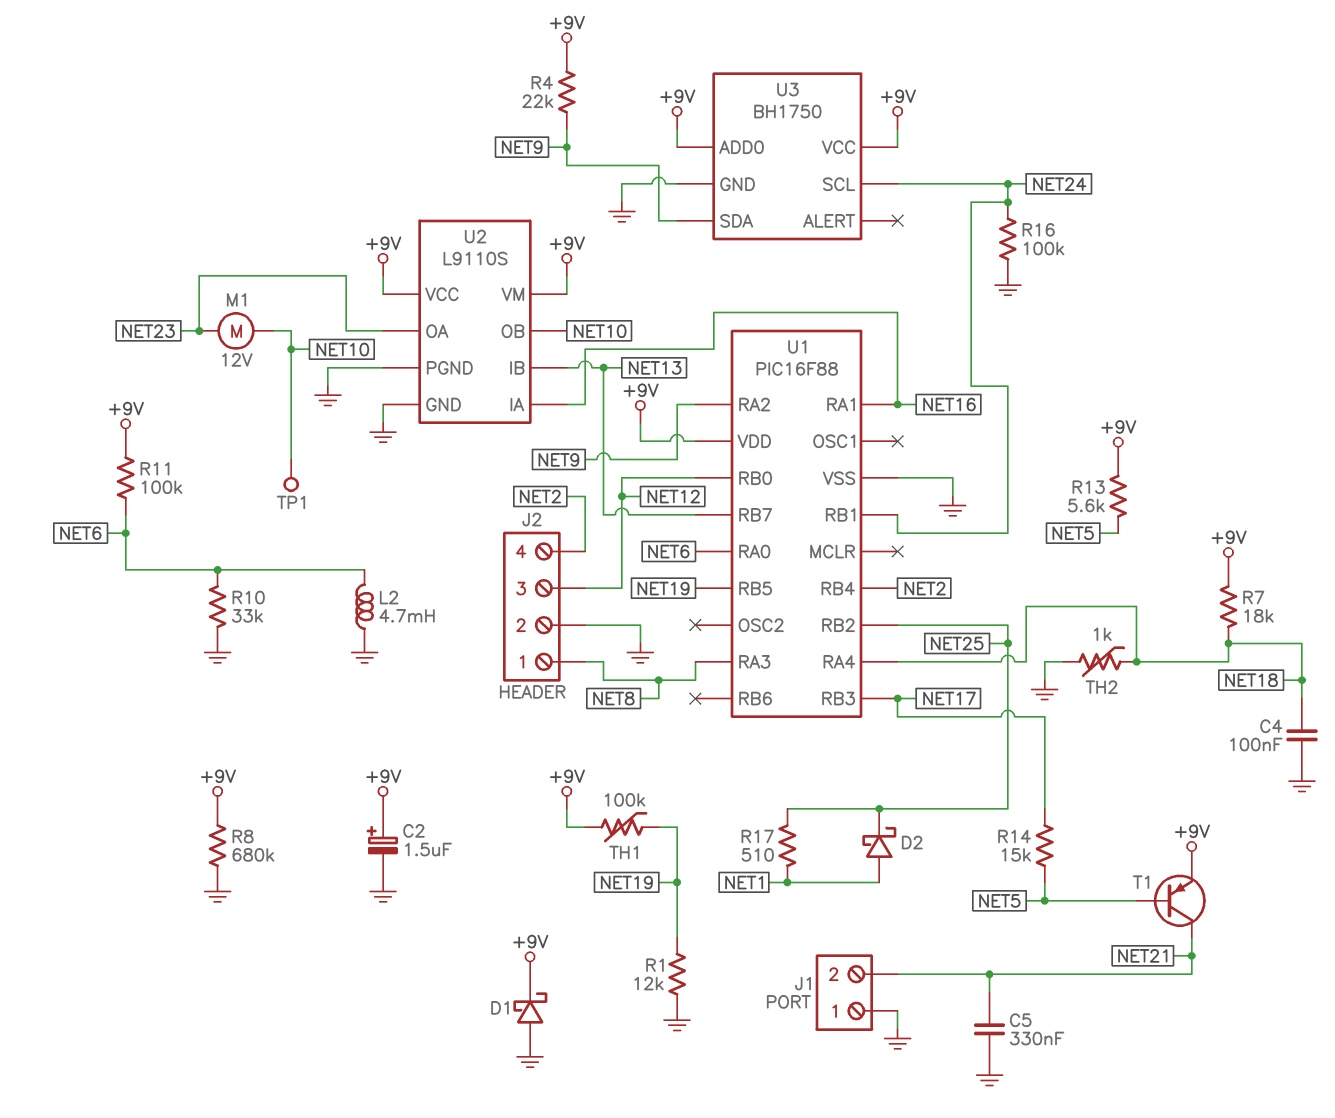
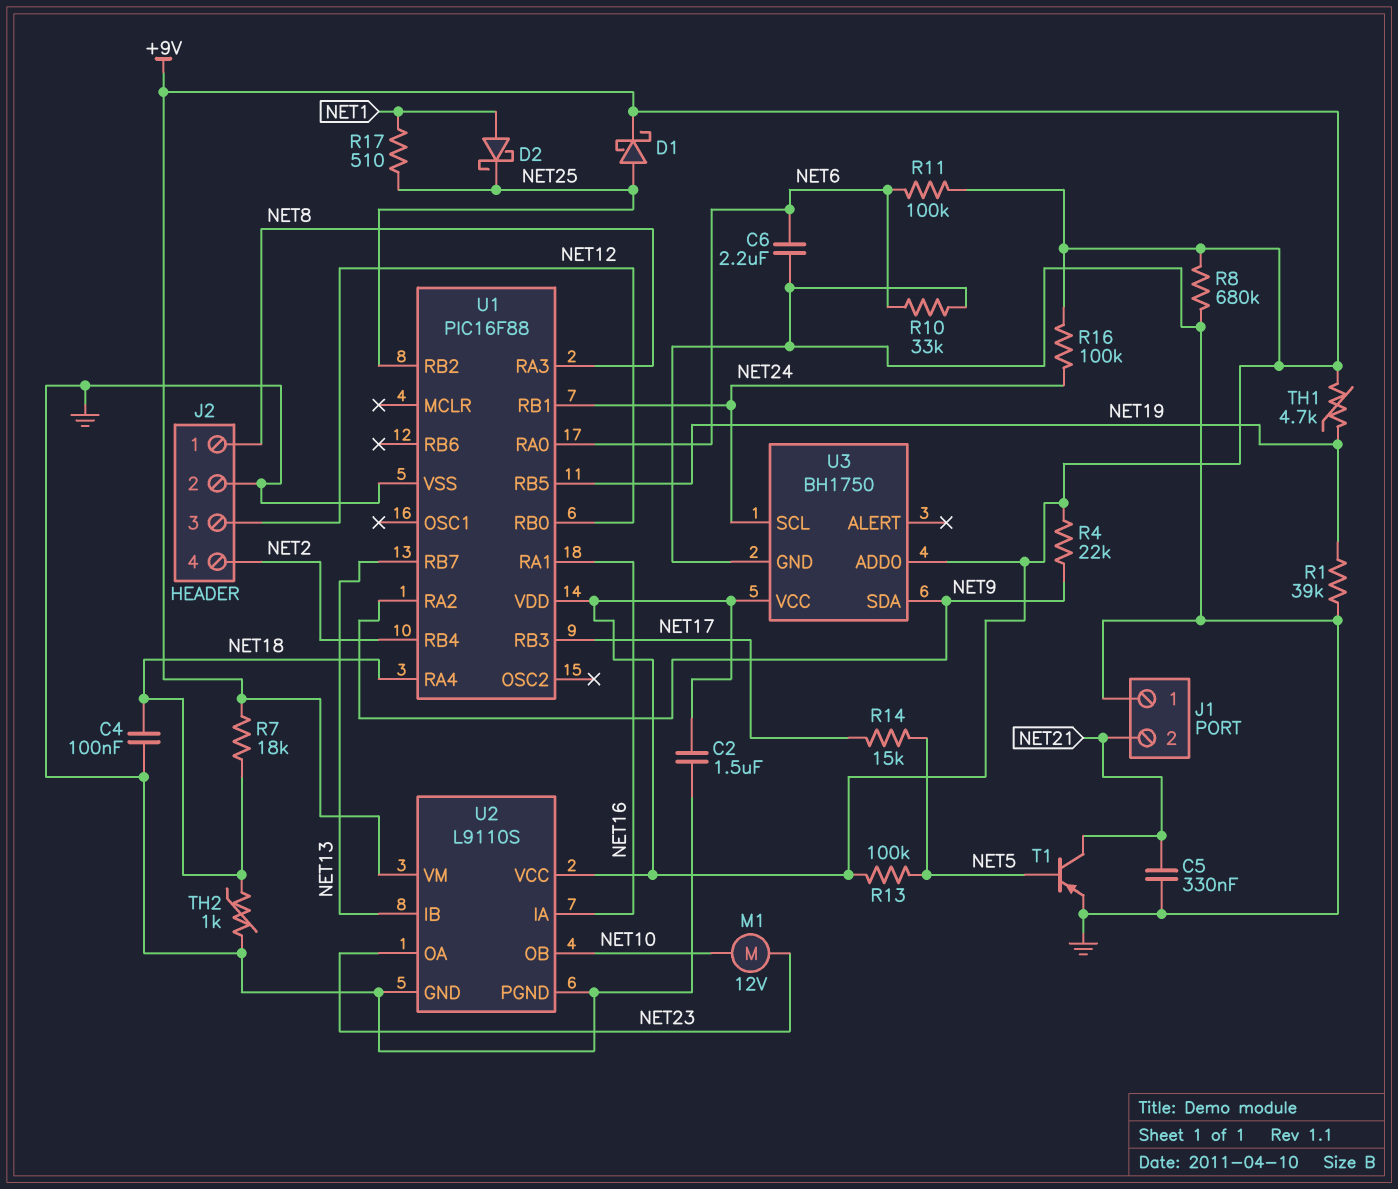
C2: 1.5uF (plus +9V, minus GND) -> 1.5uF (+9V, GND)
C6: none -> 2.2uF (GND, NET6)
D1: schottky (A GND, K +9V) -> schottky (A NET25, K +9V)
L2: 4.7mH (GND, NET6) -> none
R1: 12k (GND, NET19) -> 39k (GND, NET19)
R13: 5.6k (+9V, NET5) -> 100k (+9V, NET5)
R16: 100k (GND, NET24) -> 100k (+9V, NET24)
T1: PNP (B NET5, C NET21, E +9V) -> PNP (B NET5, C NET21, E GND)
TH1: 100k (+9V, NET19) -> 4.7k (+9V, NET19)
TP1: test point (NET10) -> none

